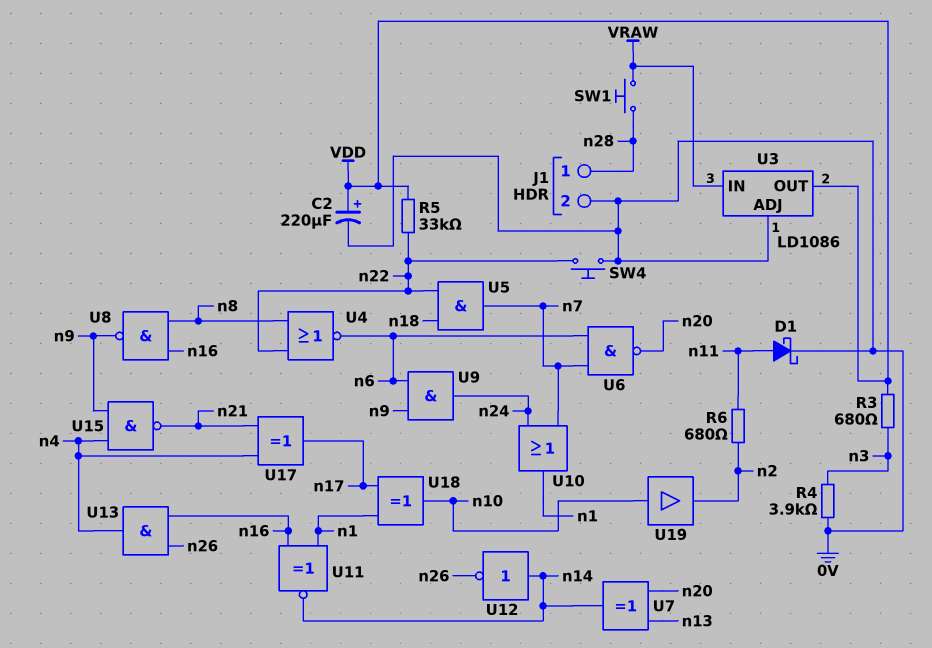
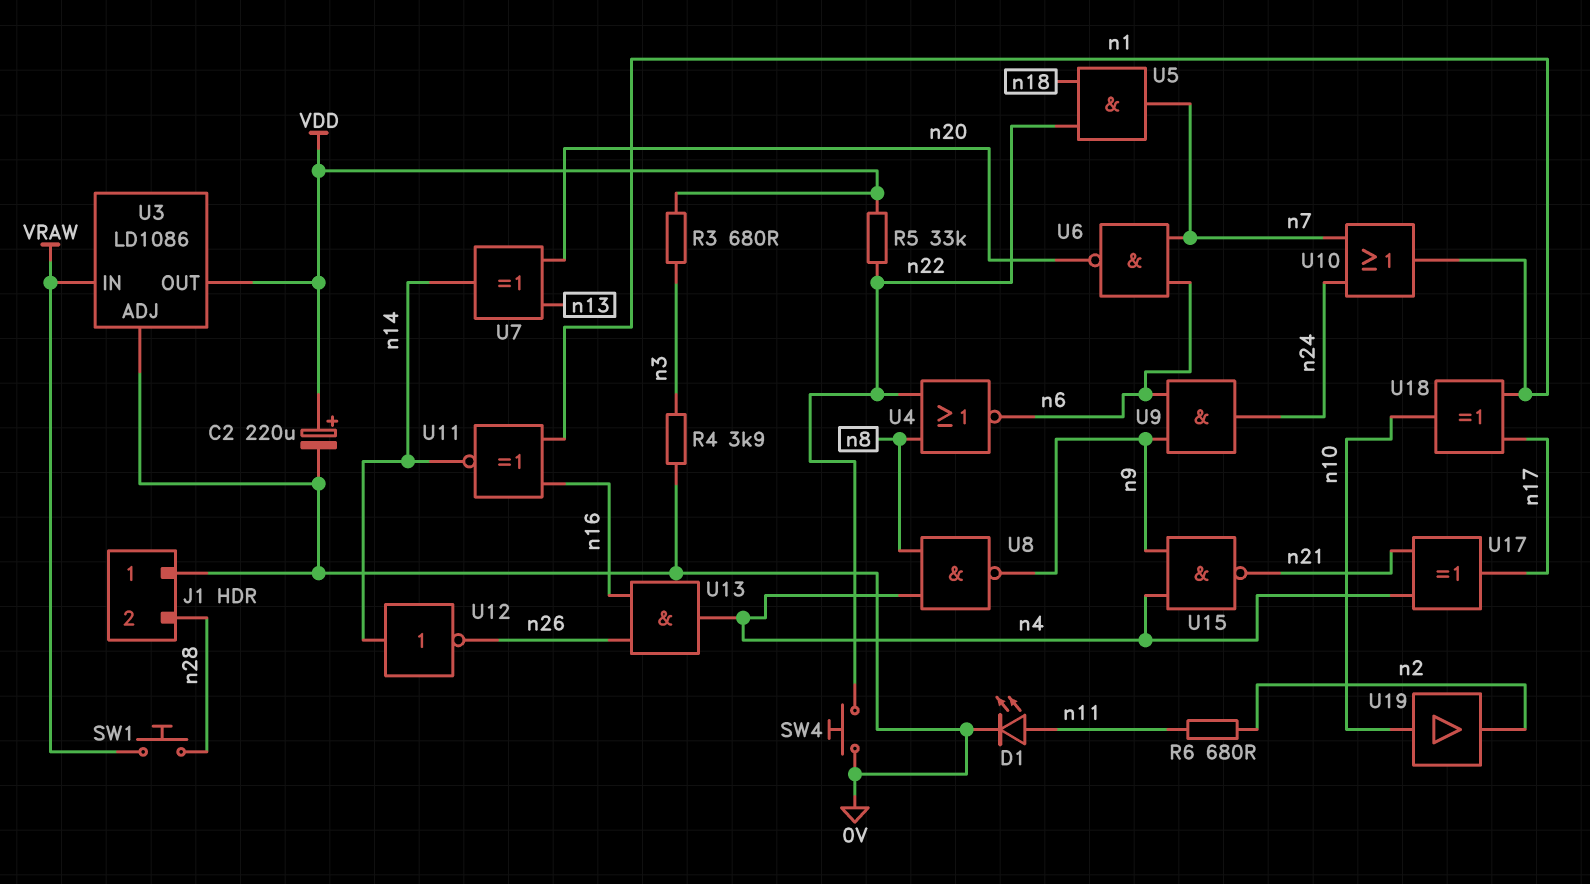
D1: schottky (A n11, K 0V) -> LED (A n11, K 0V)
J1 pin 1: n28 -> 0V
J1 pin 2: 0V -> n28
U8: NAND (in n8, in n16, out n9) -> NAND (in n4, in n8, out n9)

